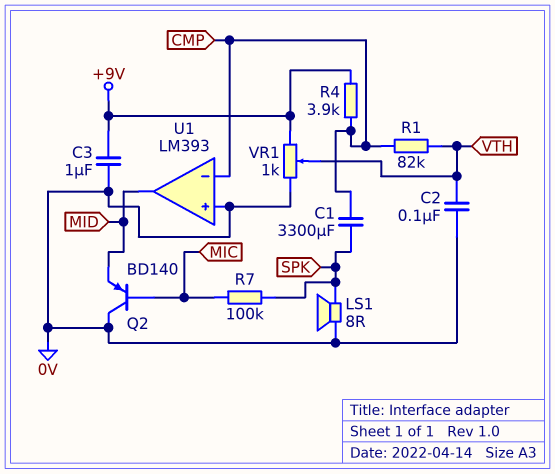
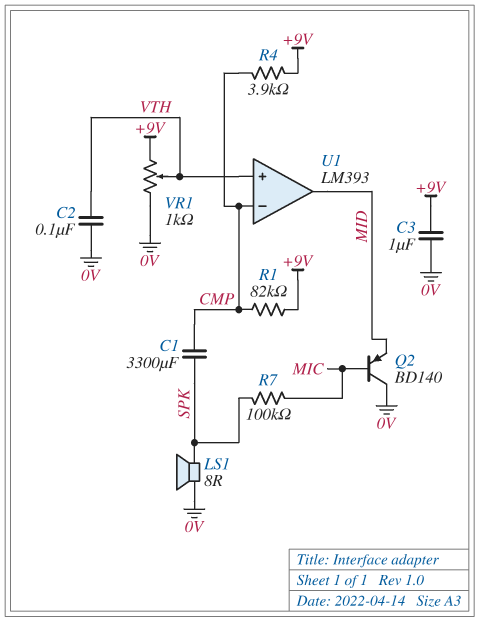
R1: 82k (CMP, VTH) -> 82k (+9V, CMP)
U1 pin in+: 0V -> VTH

